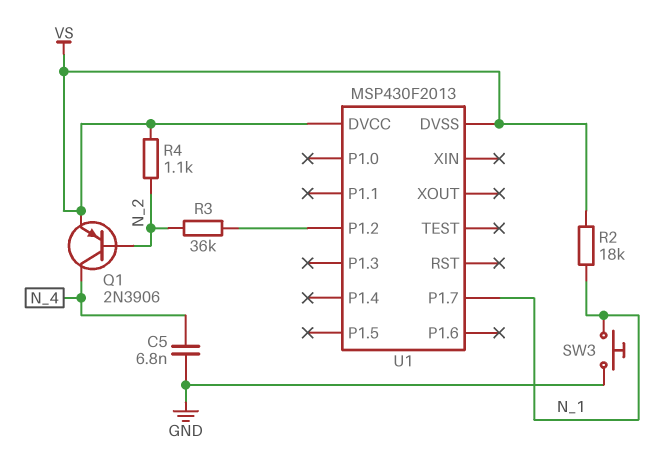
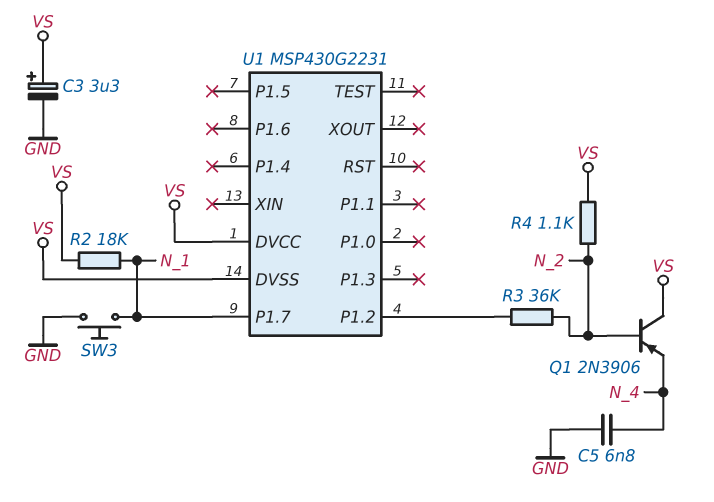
C3: none -> 3.3uF (plus VS, minus GND)
Q1: PNP 2N3906 (B N_2, C N_4, E VS) -> PNP 2N3906 (B N_2, C VS, E N_4)
U1: MSP430F2013 -> MSP430G2231

